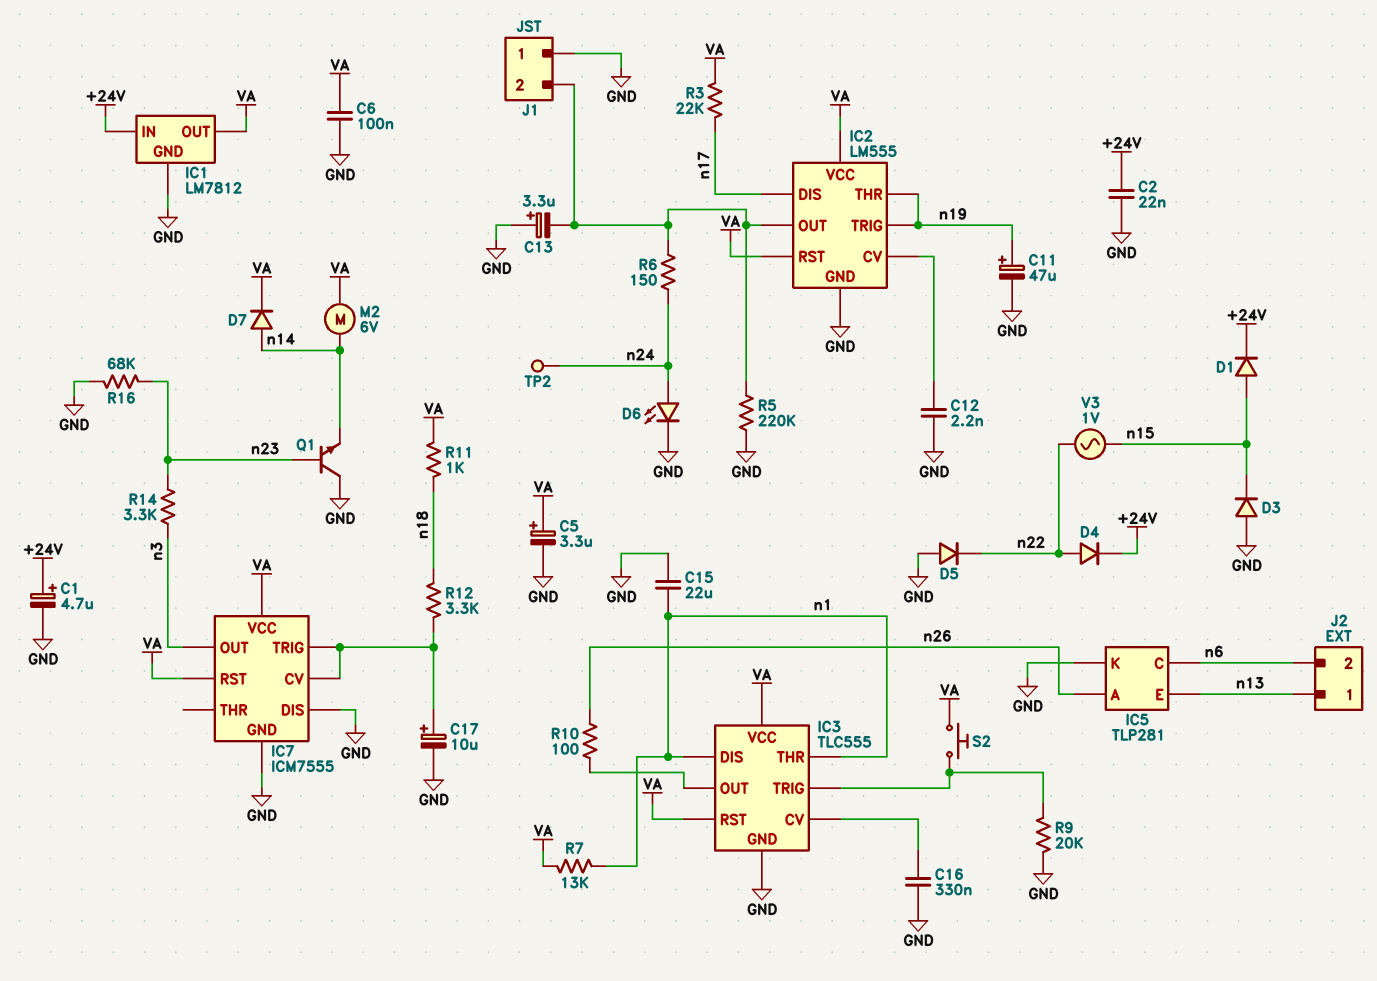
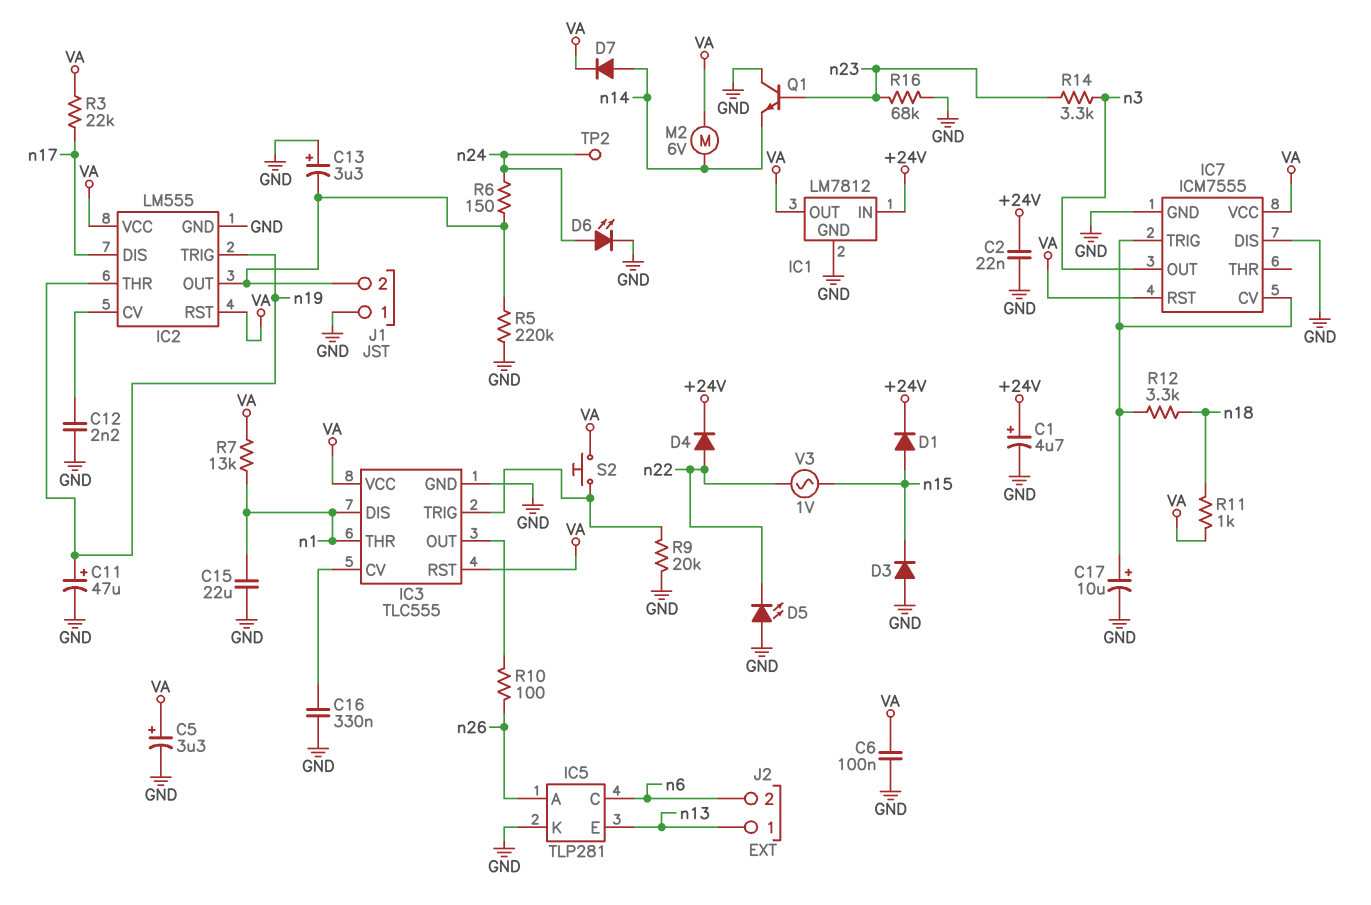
D5: diode (A GND, K n22) -> LED (A GND, K n22)

